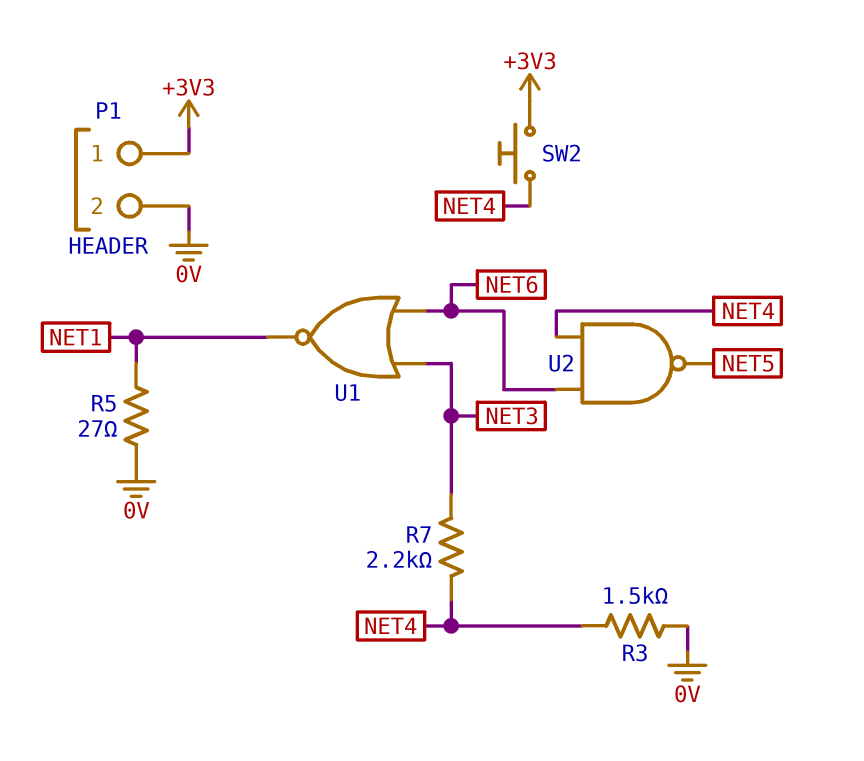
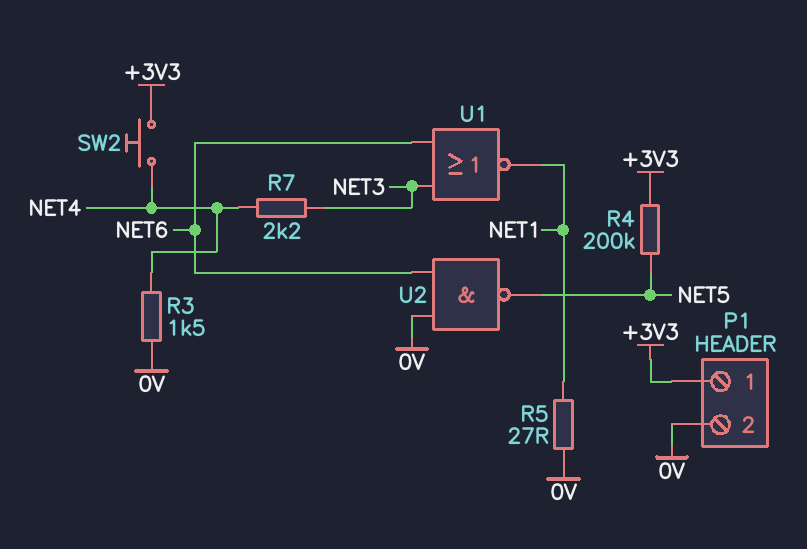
R4: none -> 200k (+3V3, NET5)
U2: NAND (in NET4, in NET6, out NET5) -> NAND (in 0V, in NET6, out NET5)

